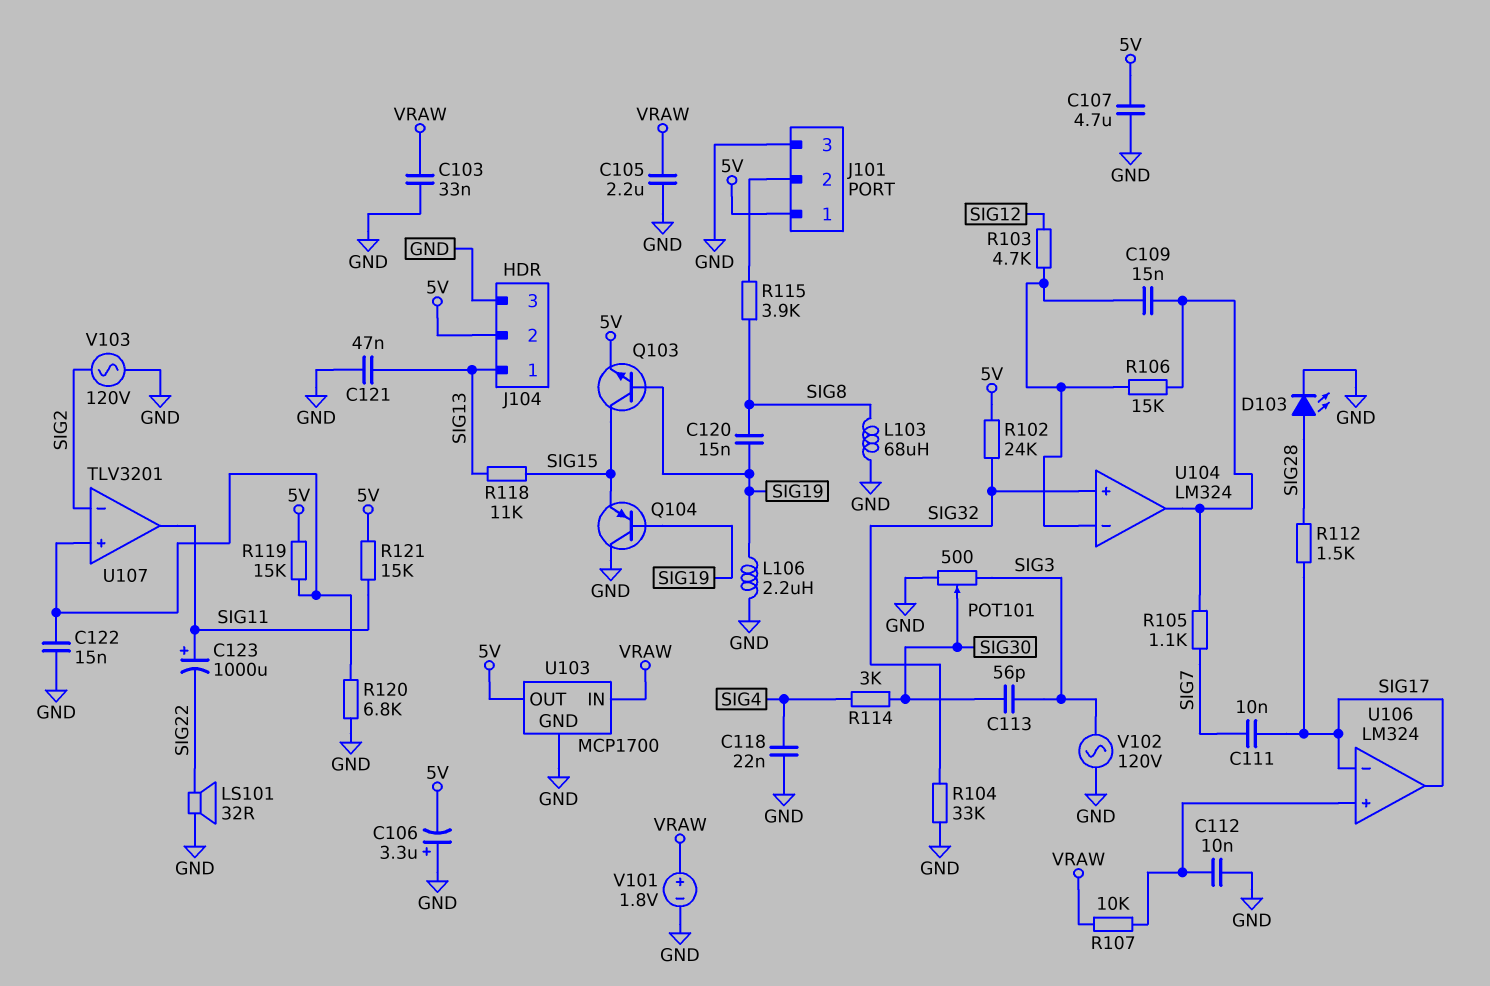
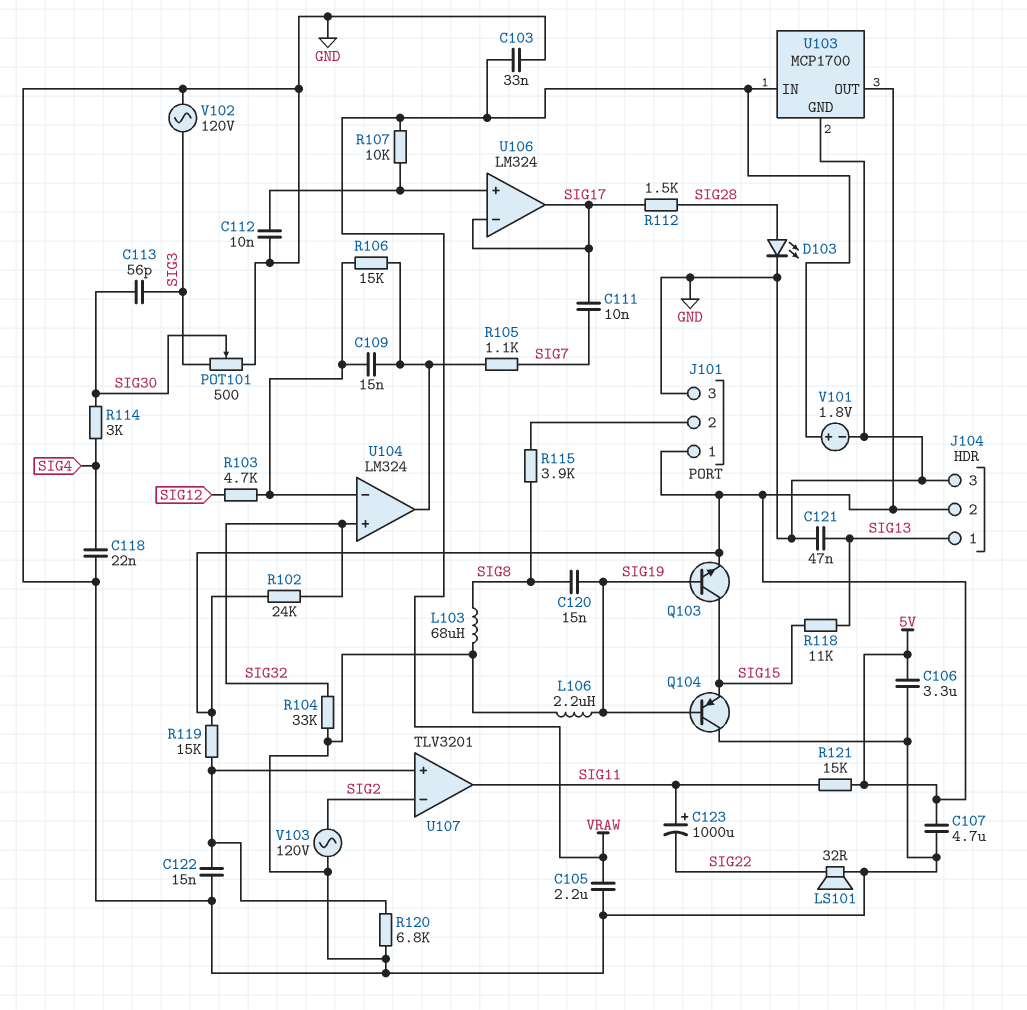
C106: 3.3uF (plus GND, minus 5V) -> 3.3uF (5V, GND)

